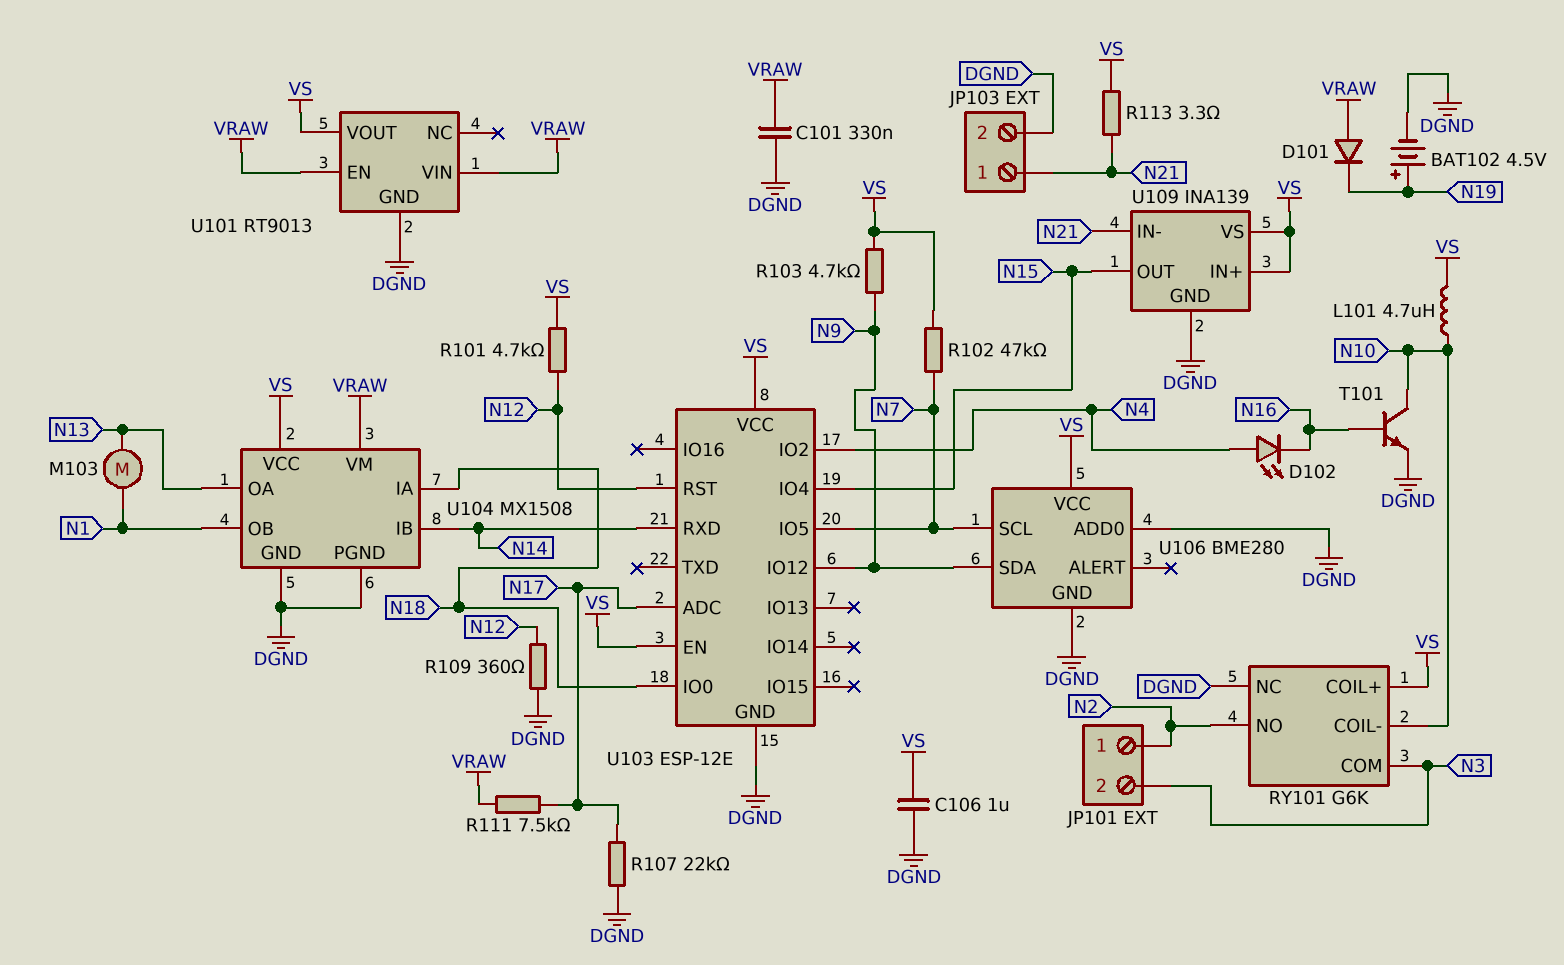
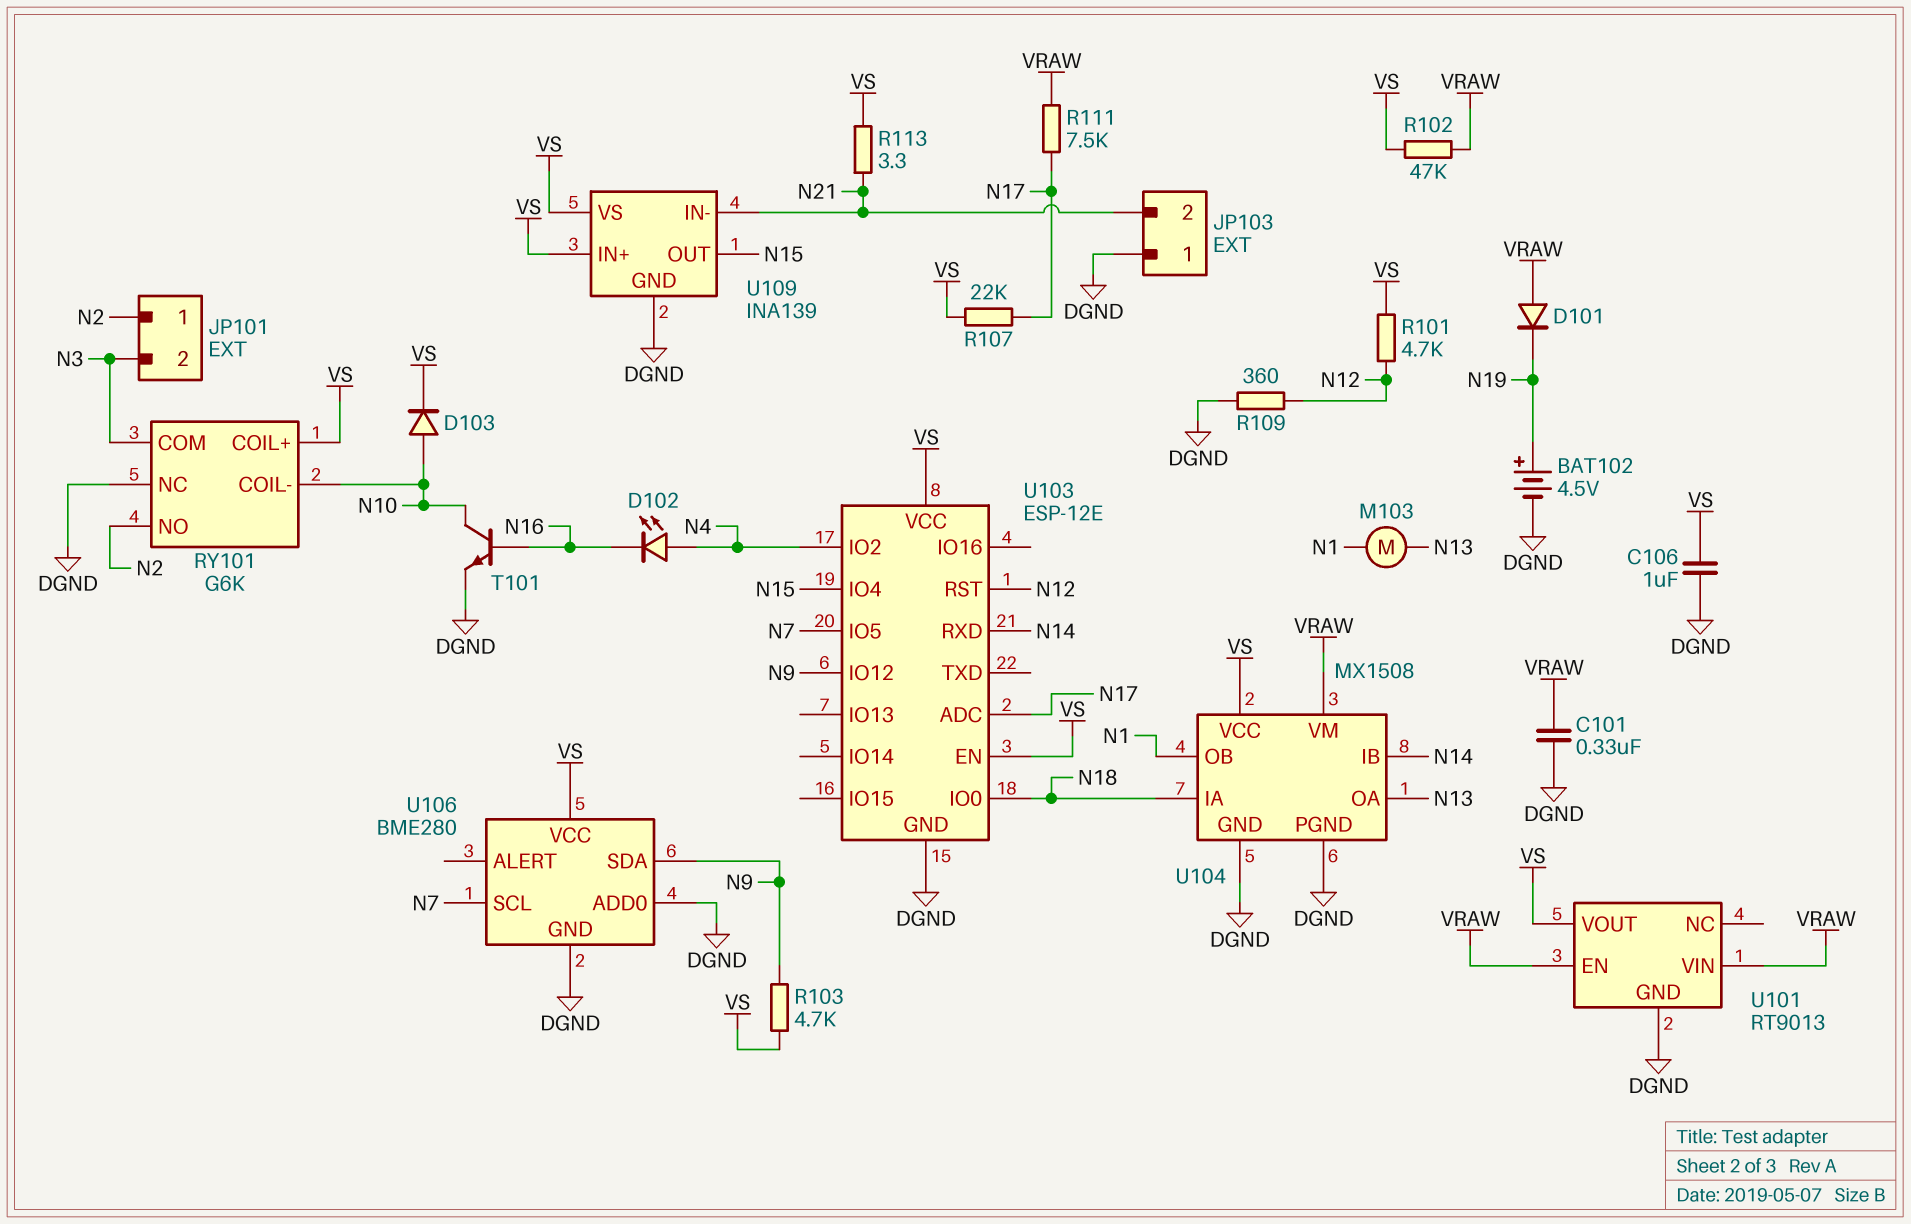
D103: none -> diode (A N10, K VS)
JP103 pin 1: N21 -> DGND
JP103 pin 2: DGND -> N21
L101: 4.7uH (N10, VS) -> none
R102: 47k (N7, VS) -> 47k (VRAW, VS)
R107: 22k (DGND, N17) -> 22k (N17, VS)

